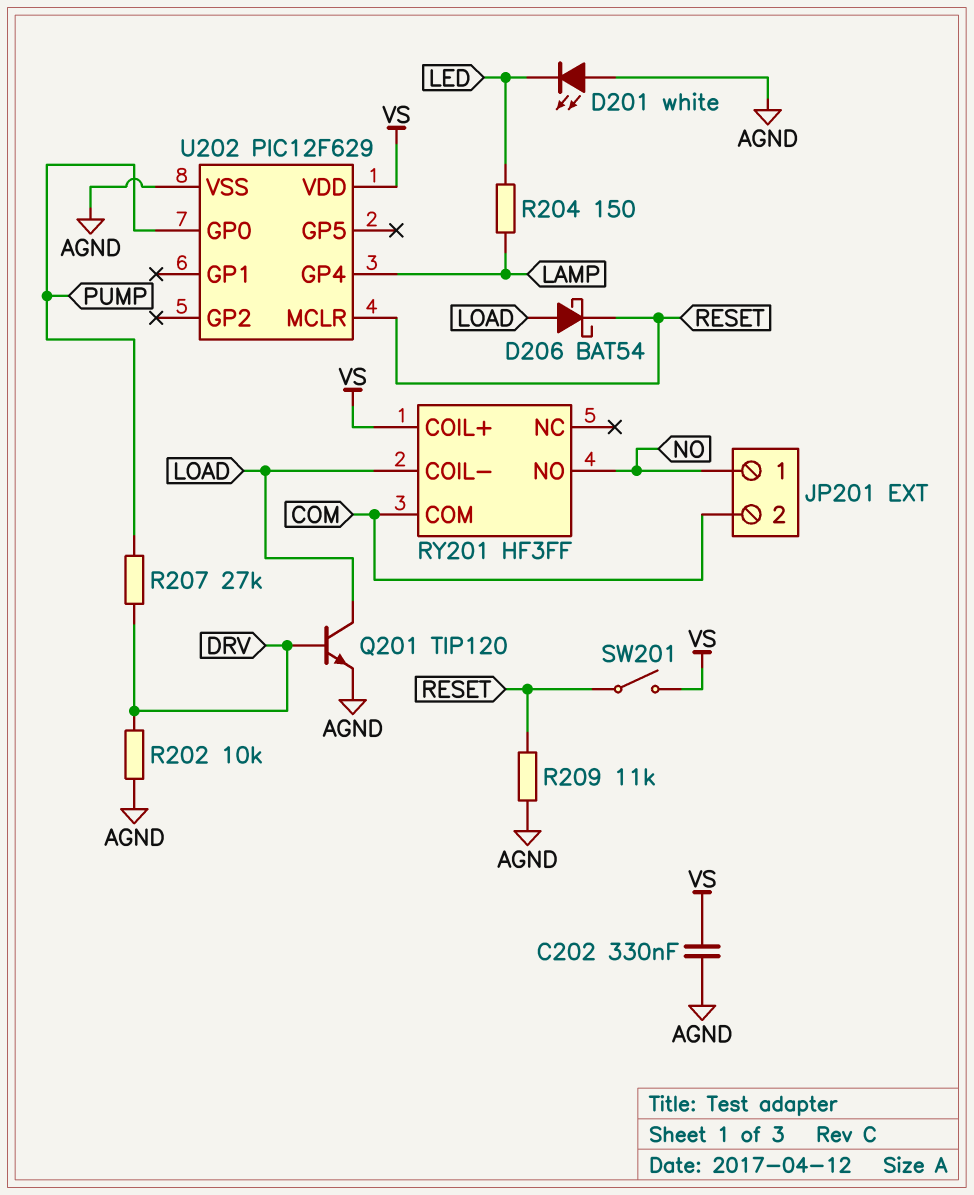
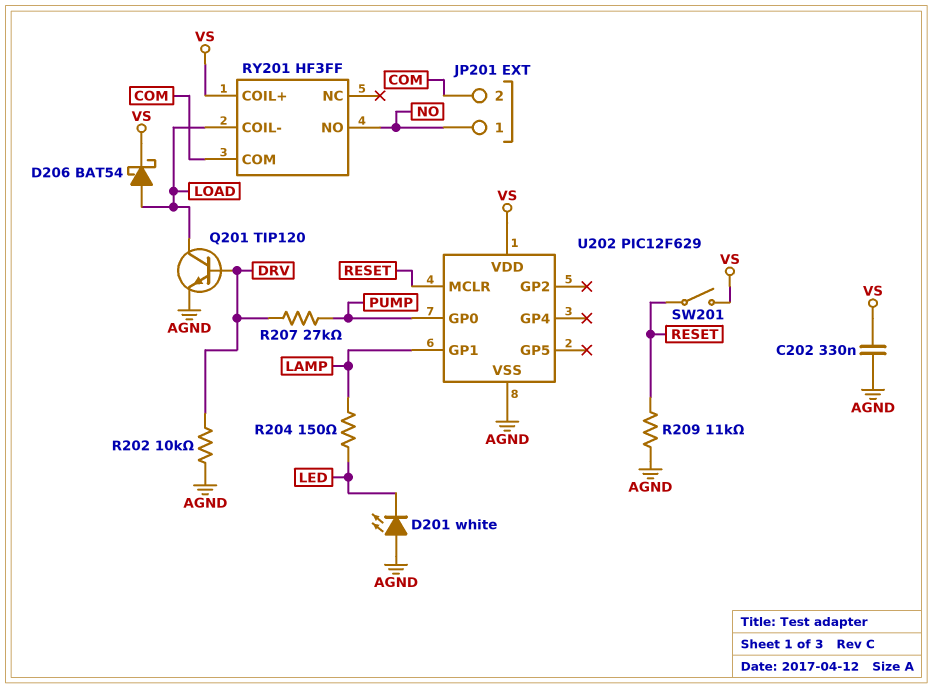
D206: schottky BAT54 (A LOAD, K RESET) -> schottky BAT54 (A LOAD, K VS)
U202 pin GP1: none -> LAMP
U202 pin GP4: LAMP -> none

